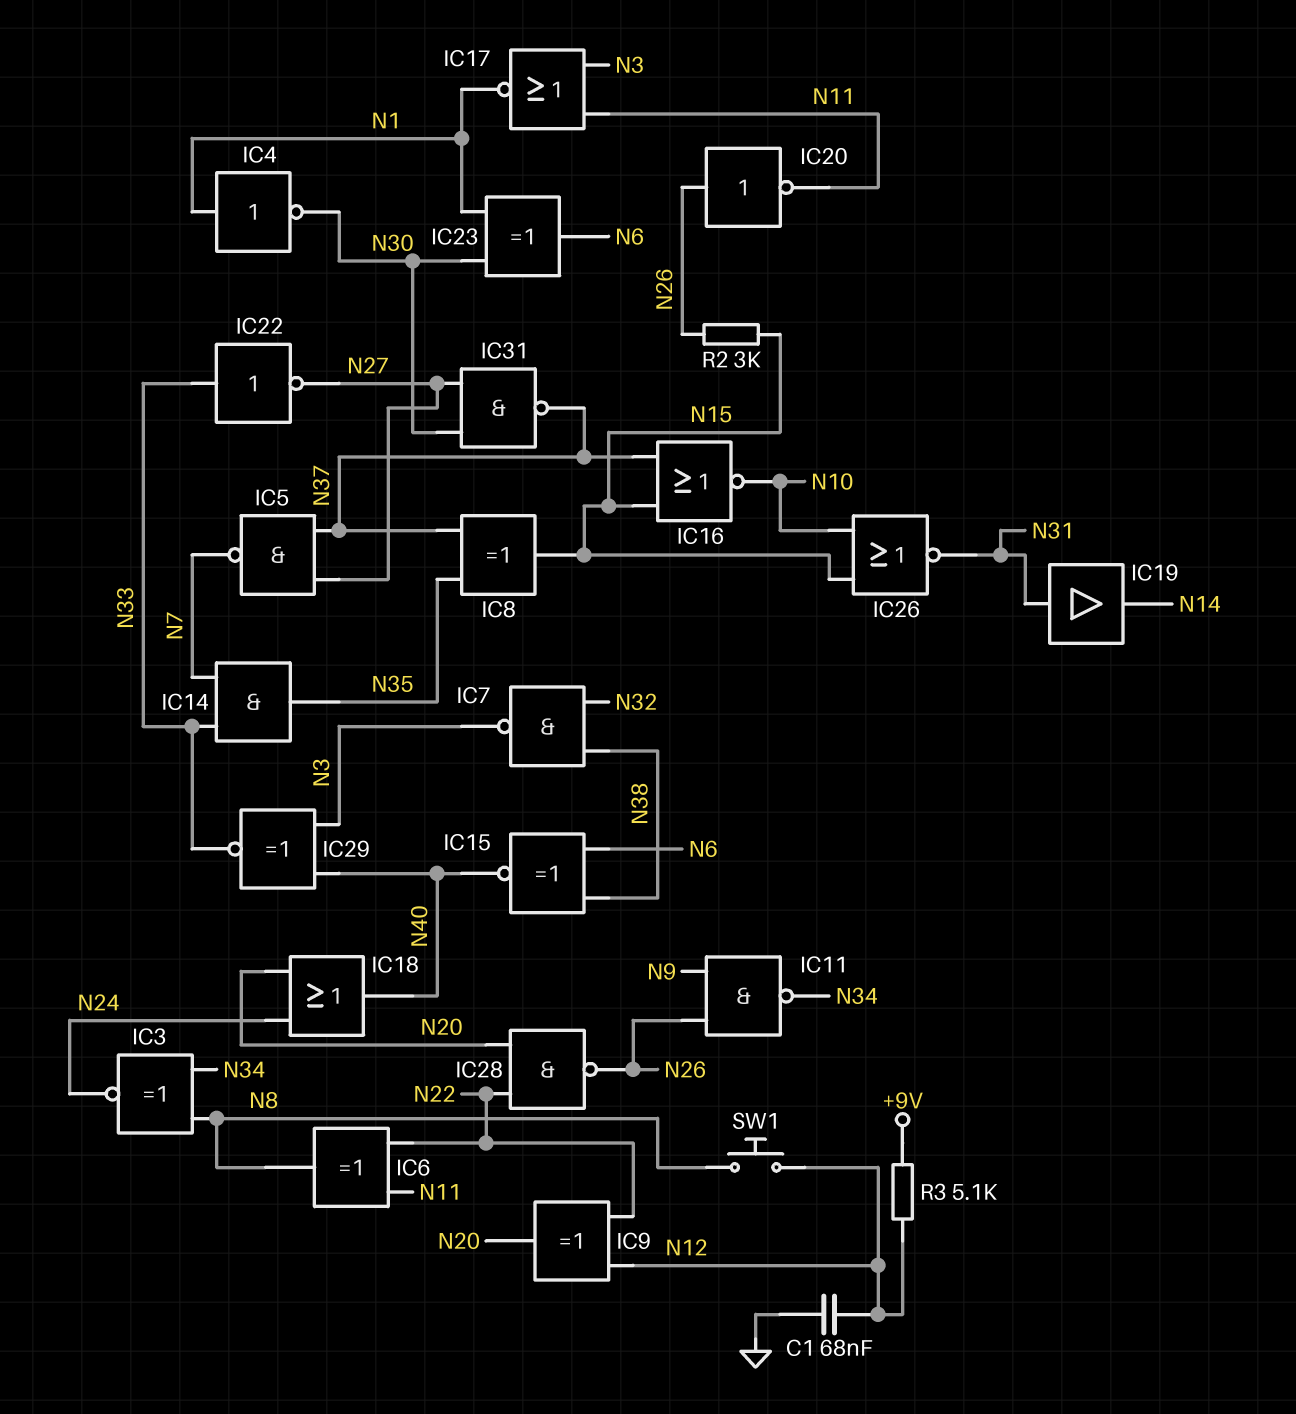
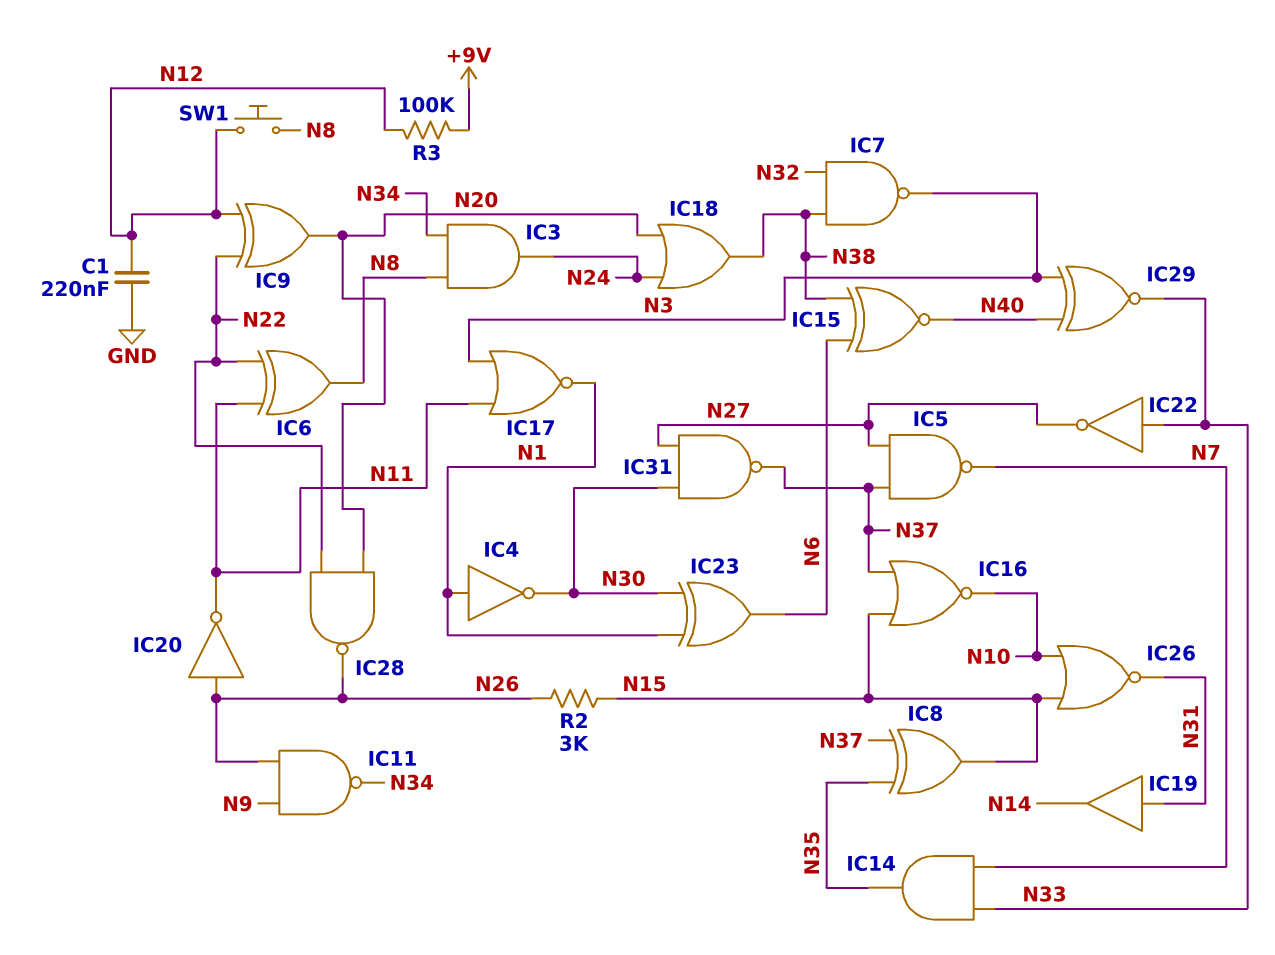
C1: 68nF (GND, N12) -> 220nF (GND, N12)
IC3: XNOR (in N8, in N34, out N24) -> AND (in N8, in N34, out N24)
IC18: OR (in N20, in N24, out N40) -> OR (in N20, in N24, out N38)
R3: 5.1k (+9V, N12) -> 100k (+9V, N12)

